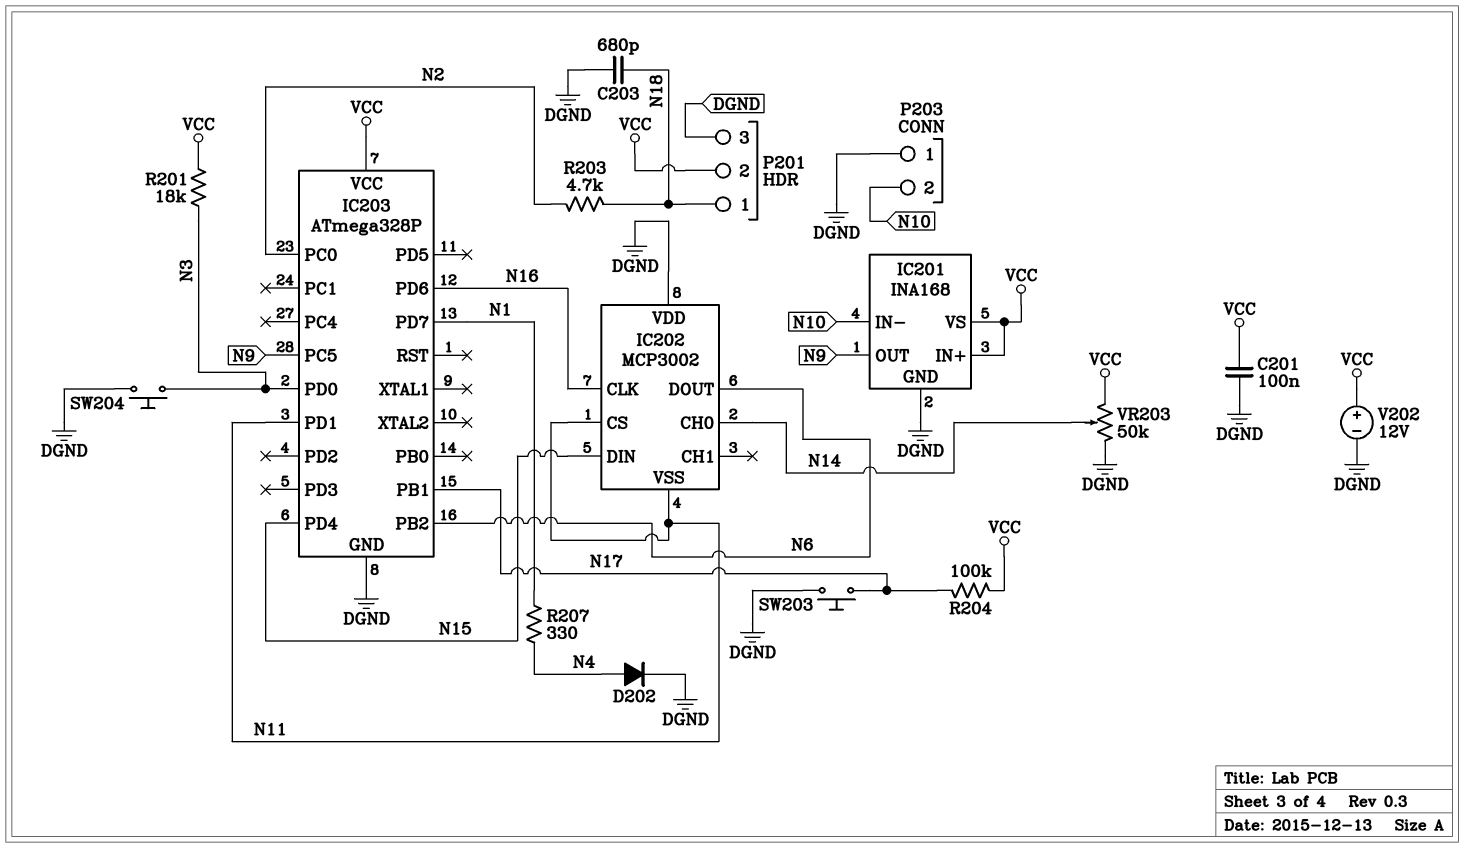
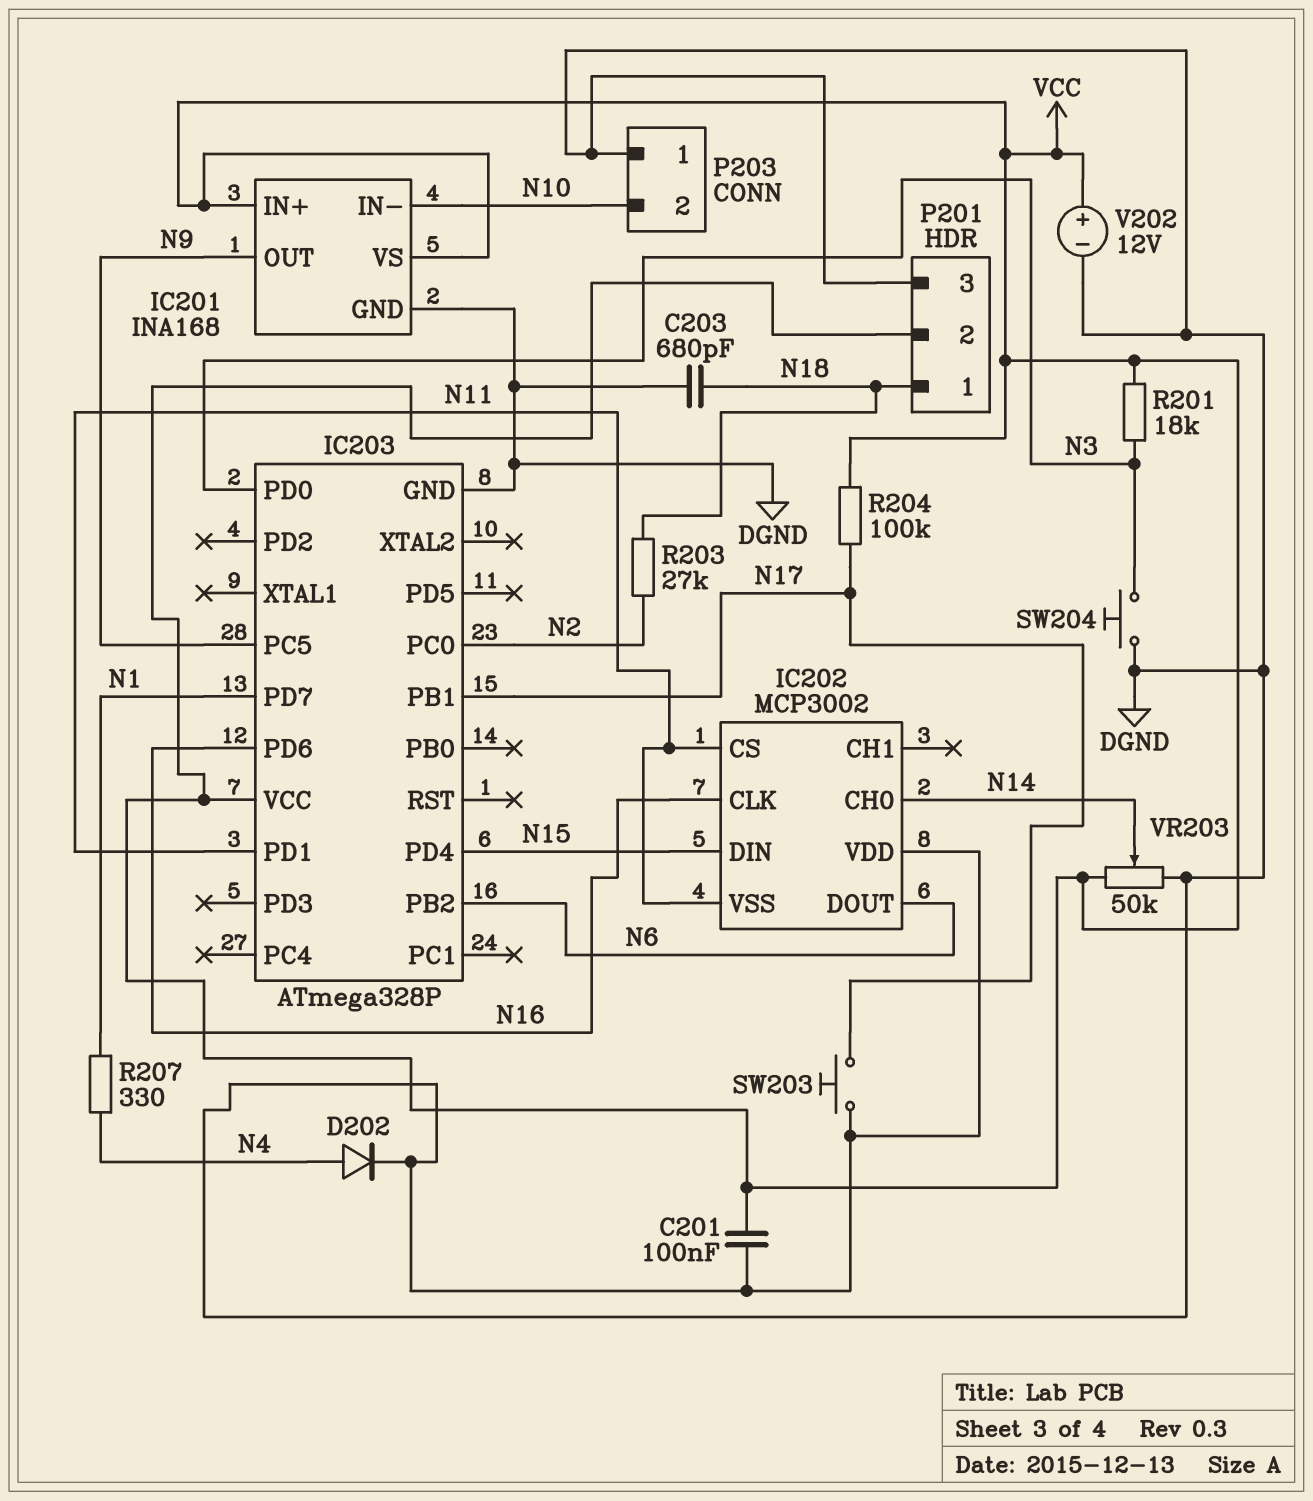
R203: 4.7k (N2, N18) -> 27k (N2, N18)

